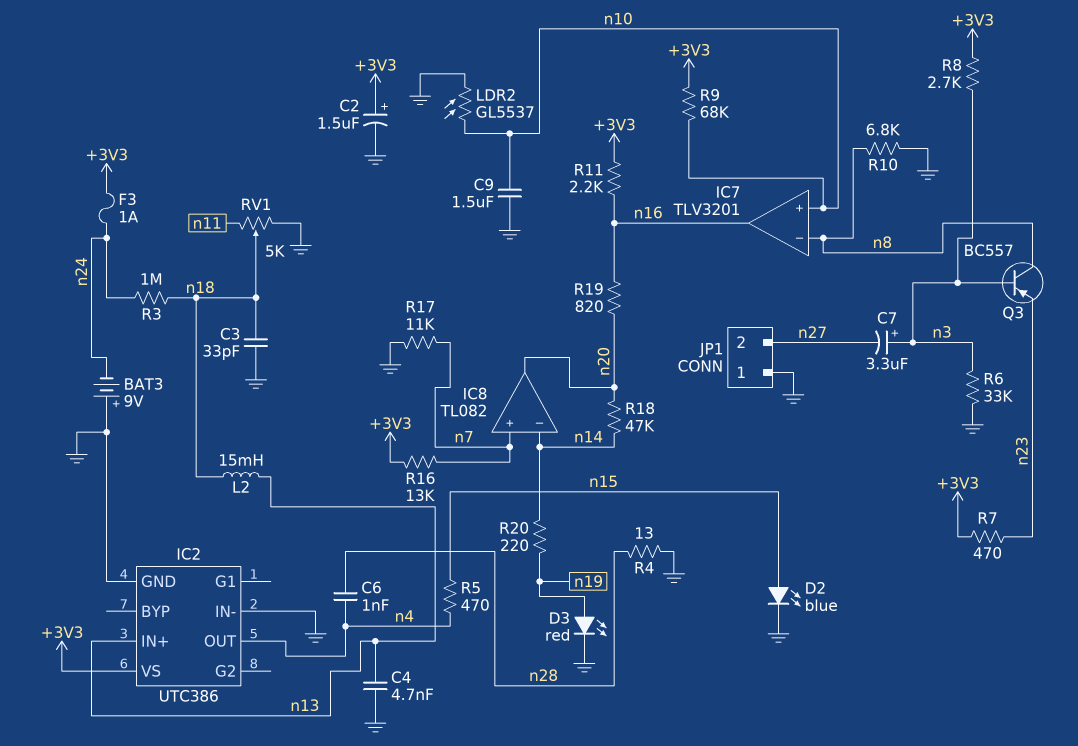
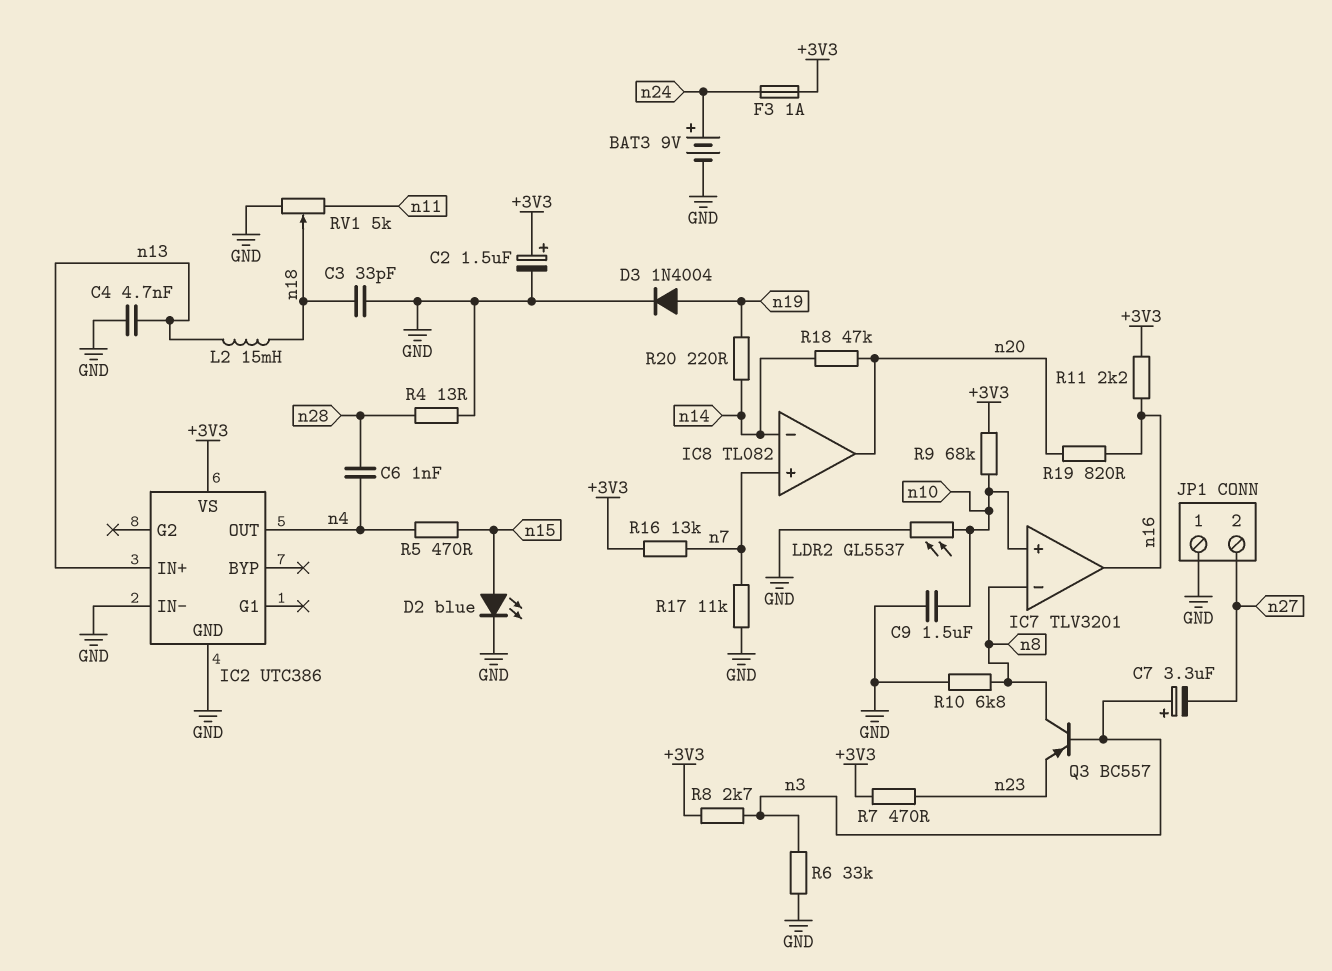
BAT3: 9V (plus GND, minus n24) -> 9V (plus n24, minus GND)
D3: LED red (A n19, K GND) -> diode 1N4004 (A n19, K GND)
R3: 1M (n18, n24) -> none

